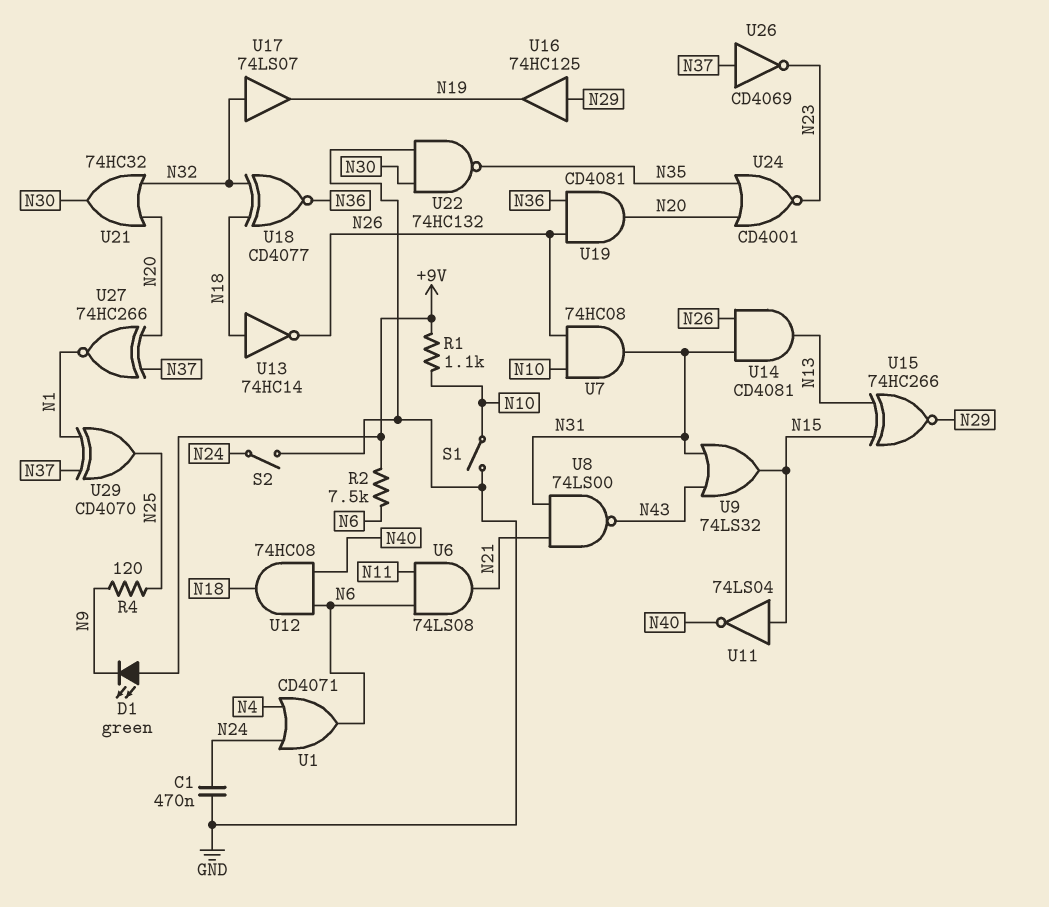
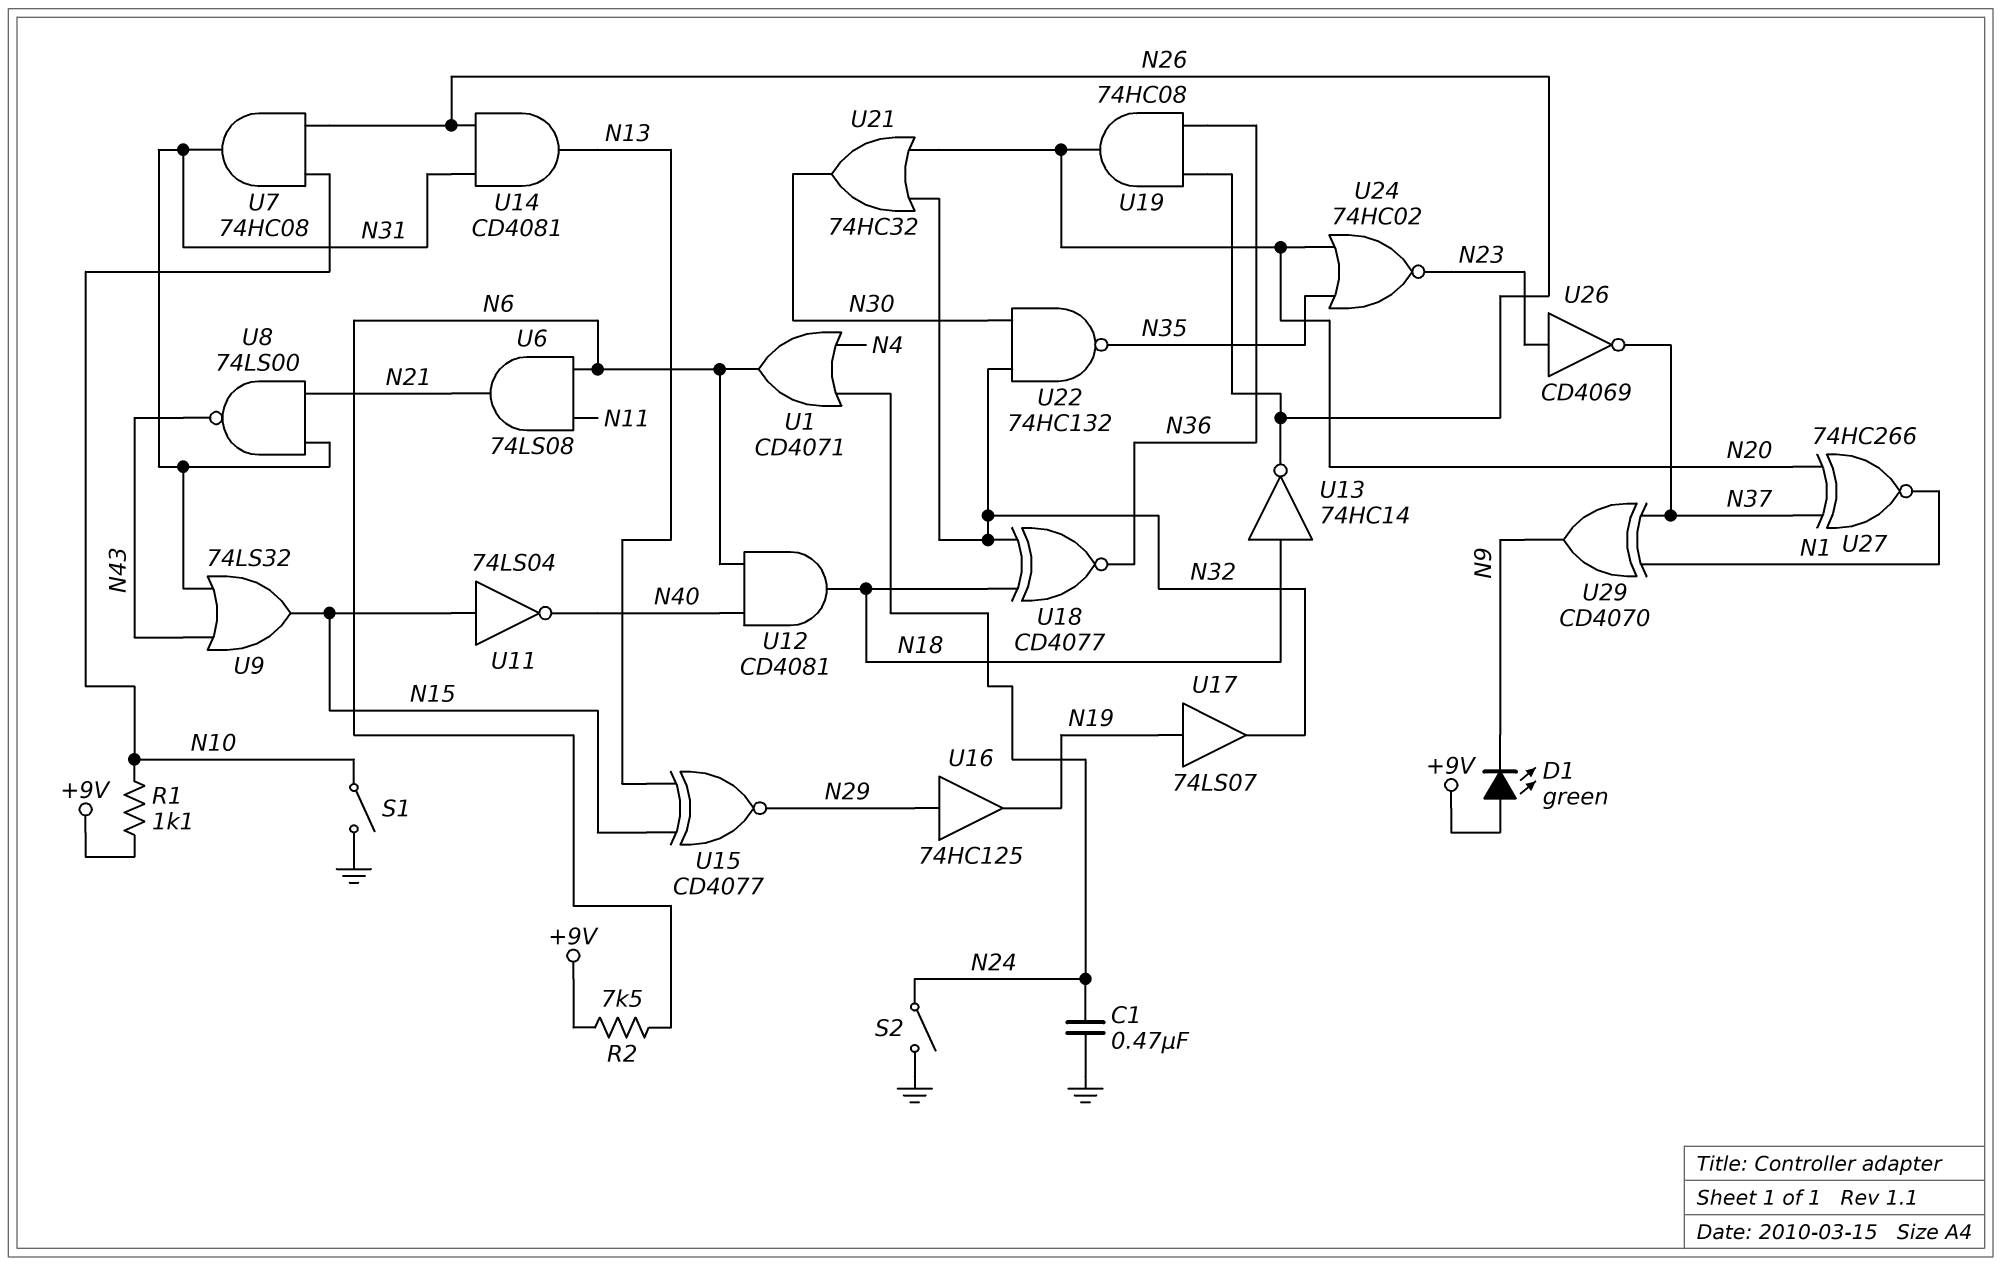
R4: 120 (N9, N25) -> none
U12: AND 74HC08 (in N6, in N40, out N18) -> AND CD4081 (in N6, in N40, out N18)
U15: XNOR 74HC266 (in N13, in N15, out N29) -> XNOR CD4077 (in N13, in N15, out N29)
U17: buffer 74LS07 (in N32, out N19) -> buffer 74LS07 (in N19, out N32)
U19: AND CD4081 (in N26, in N36, out N20) -> AND 74HC08 (in N26, in N36, out N20)
U22: NAND 74HC132 (in GND, in N30, out N35) -> NAND 74HC132 (in N30, in N32, out N35)
U24: NOR CD4001 (in N20, in N35, out N23) -> NOR 74HC02 (in N20, in N35, out N23)
U26: NOT CD4069 (in N37, out N23) -> NOT CD4069 (in N23, out N37)
U29: XOR CD4070 (in N1, in N37, out N25) -> XOR CD4070 (in N1, in N37, out N9)

